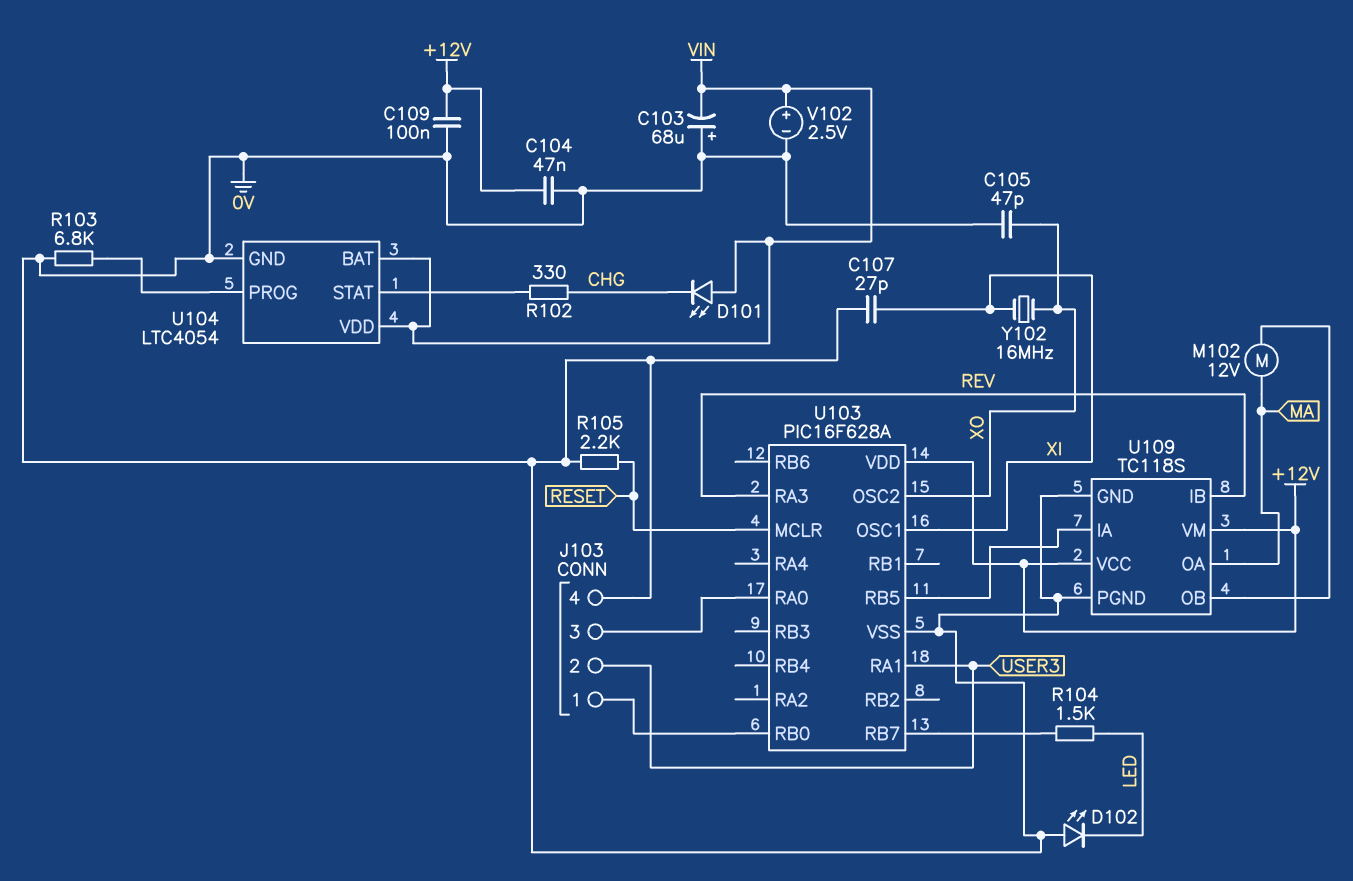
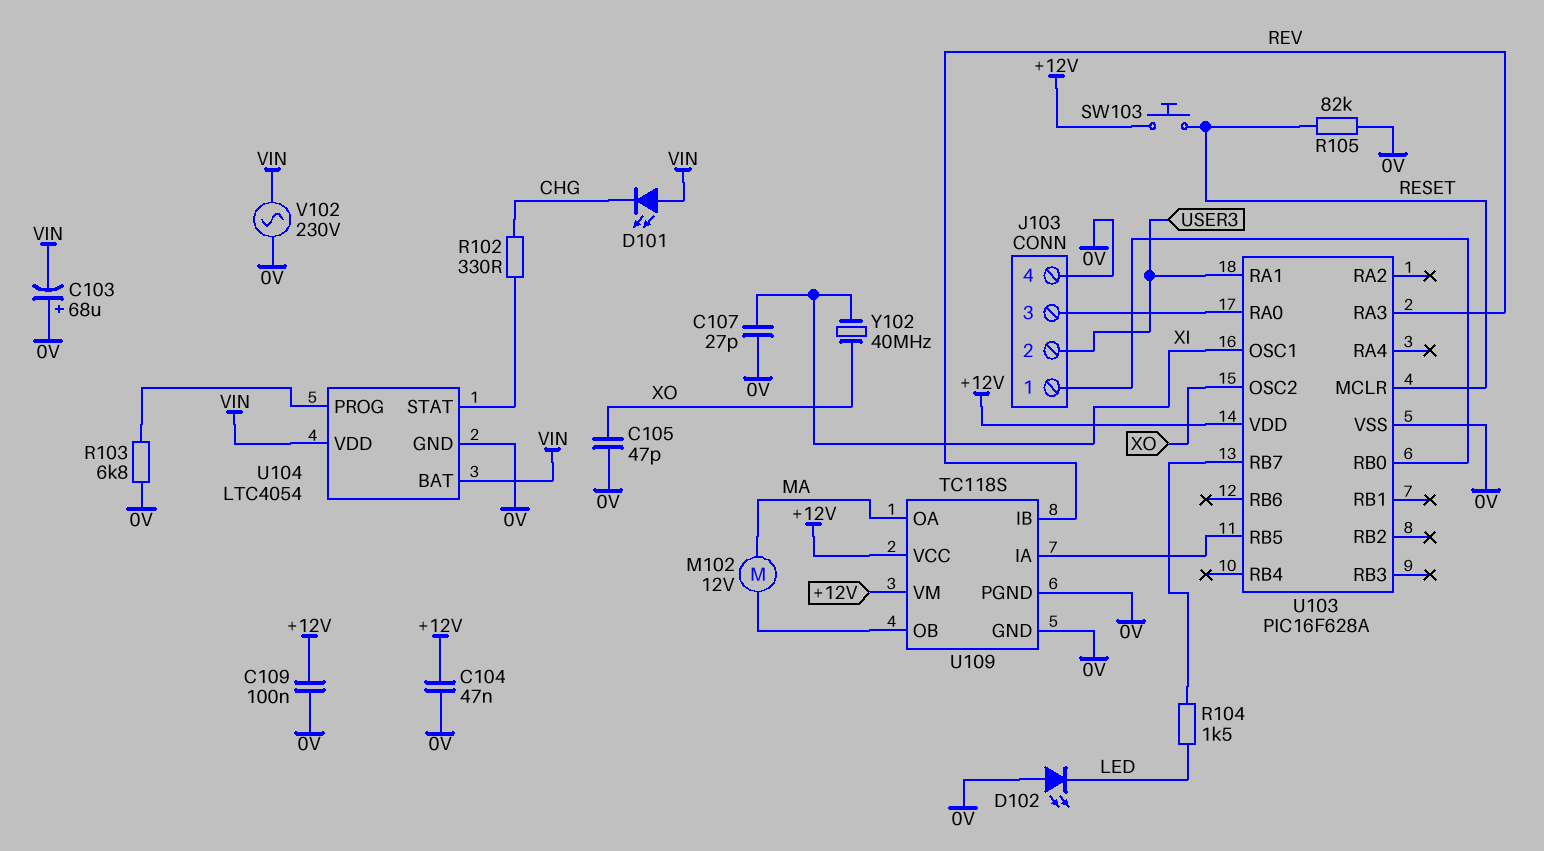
R105: 2.2k (0V, RESET) -> 82k (0V, RESET)
SW103: none -> button (+12V, RESET)
V102: 2.5V (plus VIN, minus 0V) -> AC 230V (0V, VIN)
Y102: 16MHz (XI, XO) -> 40MHz (XI, XO)

